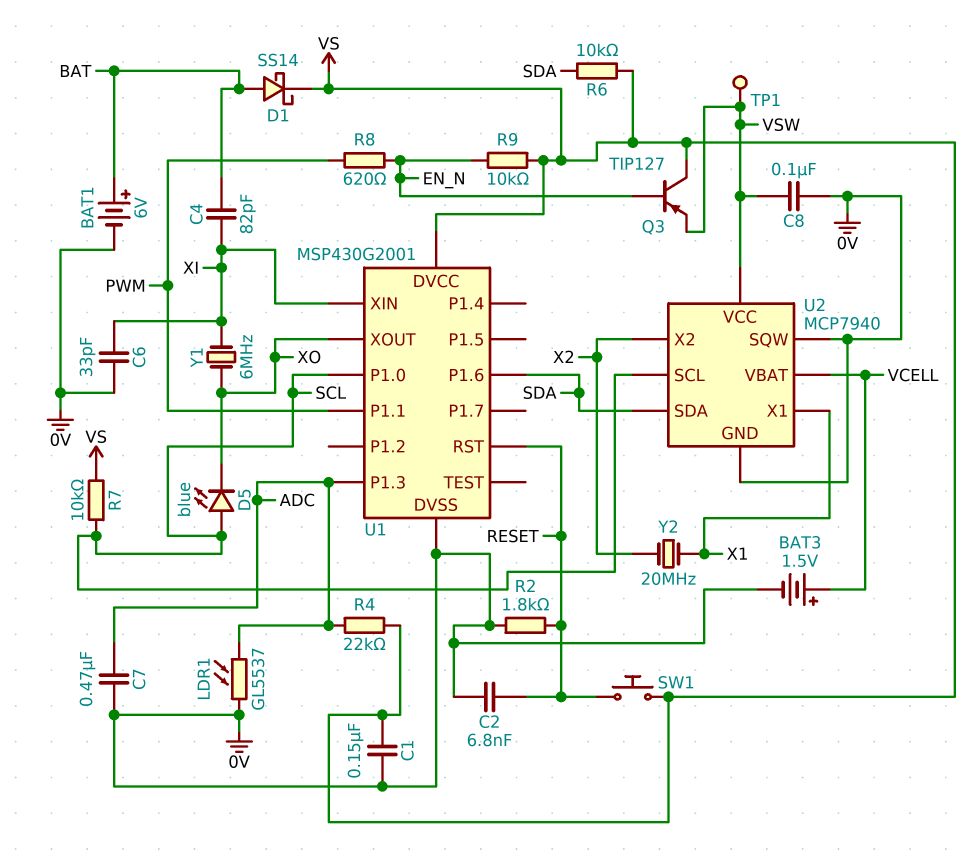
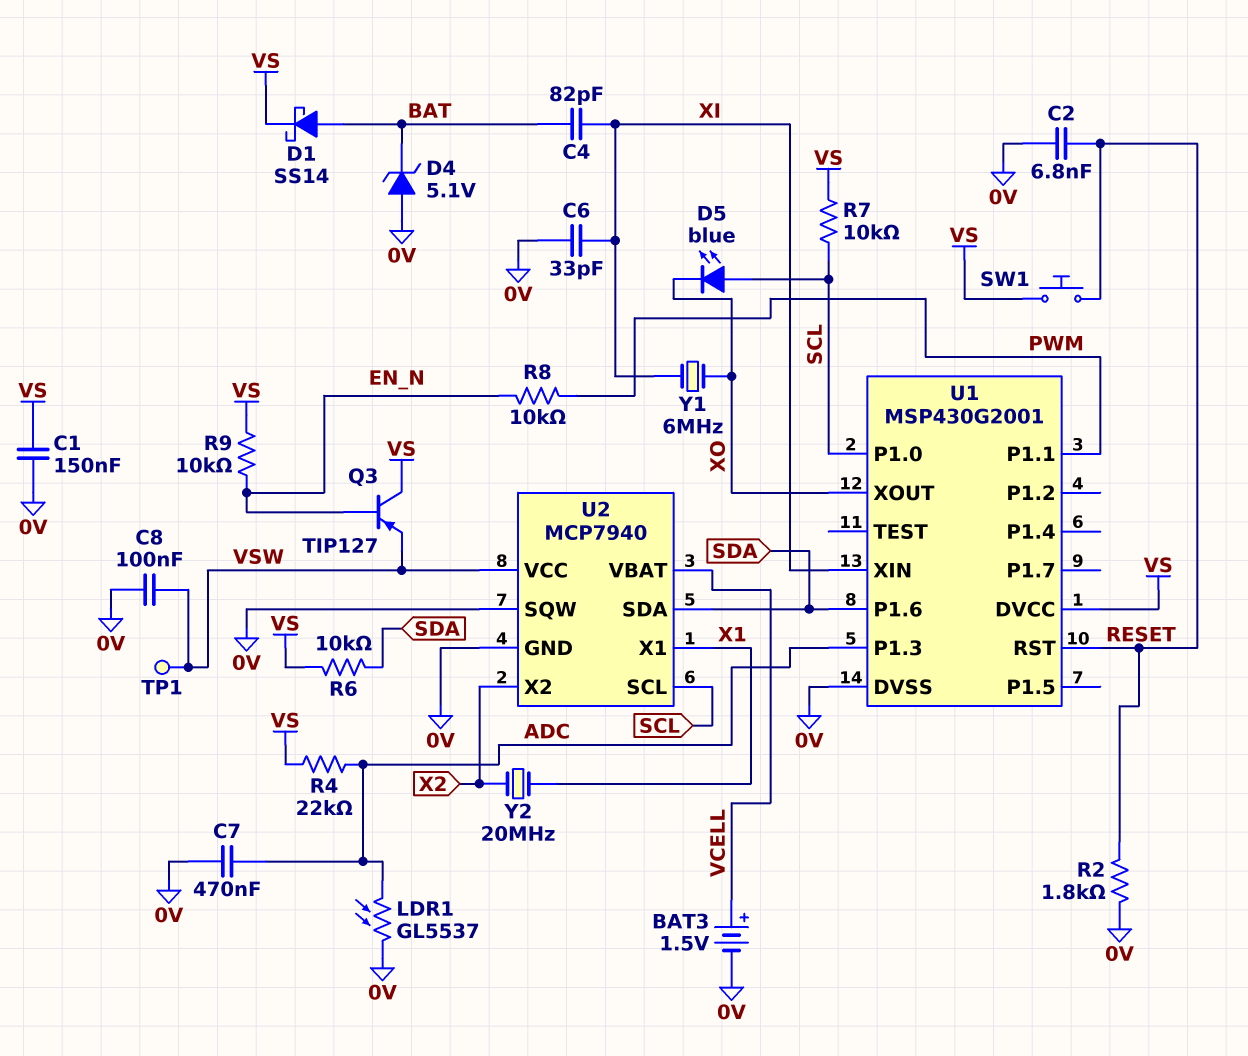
BAT1: 6V (plus BAT, minus 0V) -> none
D4: none -> zener 5.1V (A 0V, K BAT)
R8: 620 (EN_N, PWM) -> 10k (EN_N, PWM)

